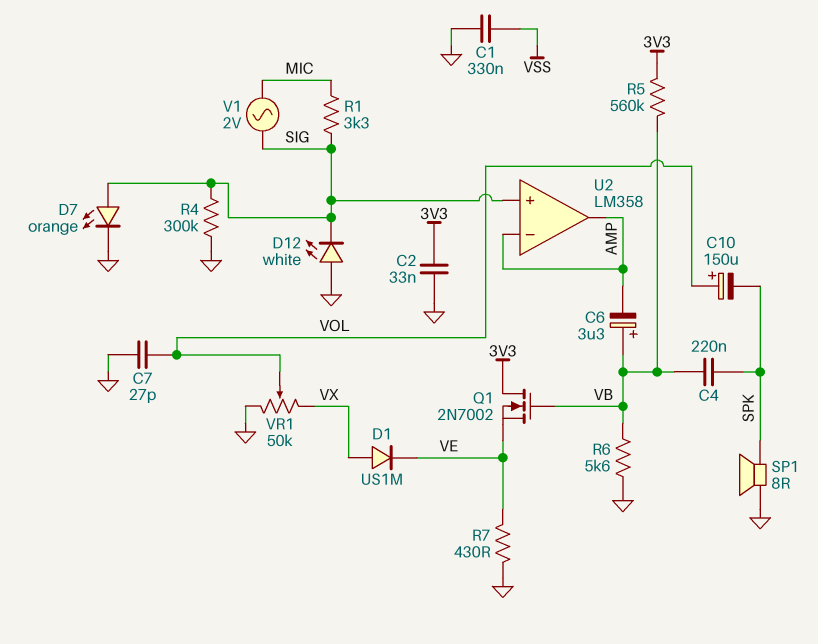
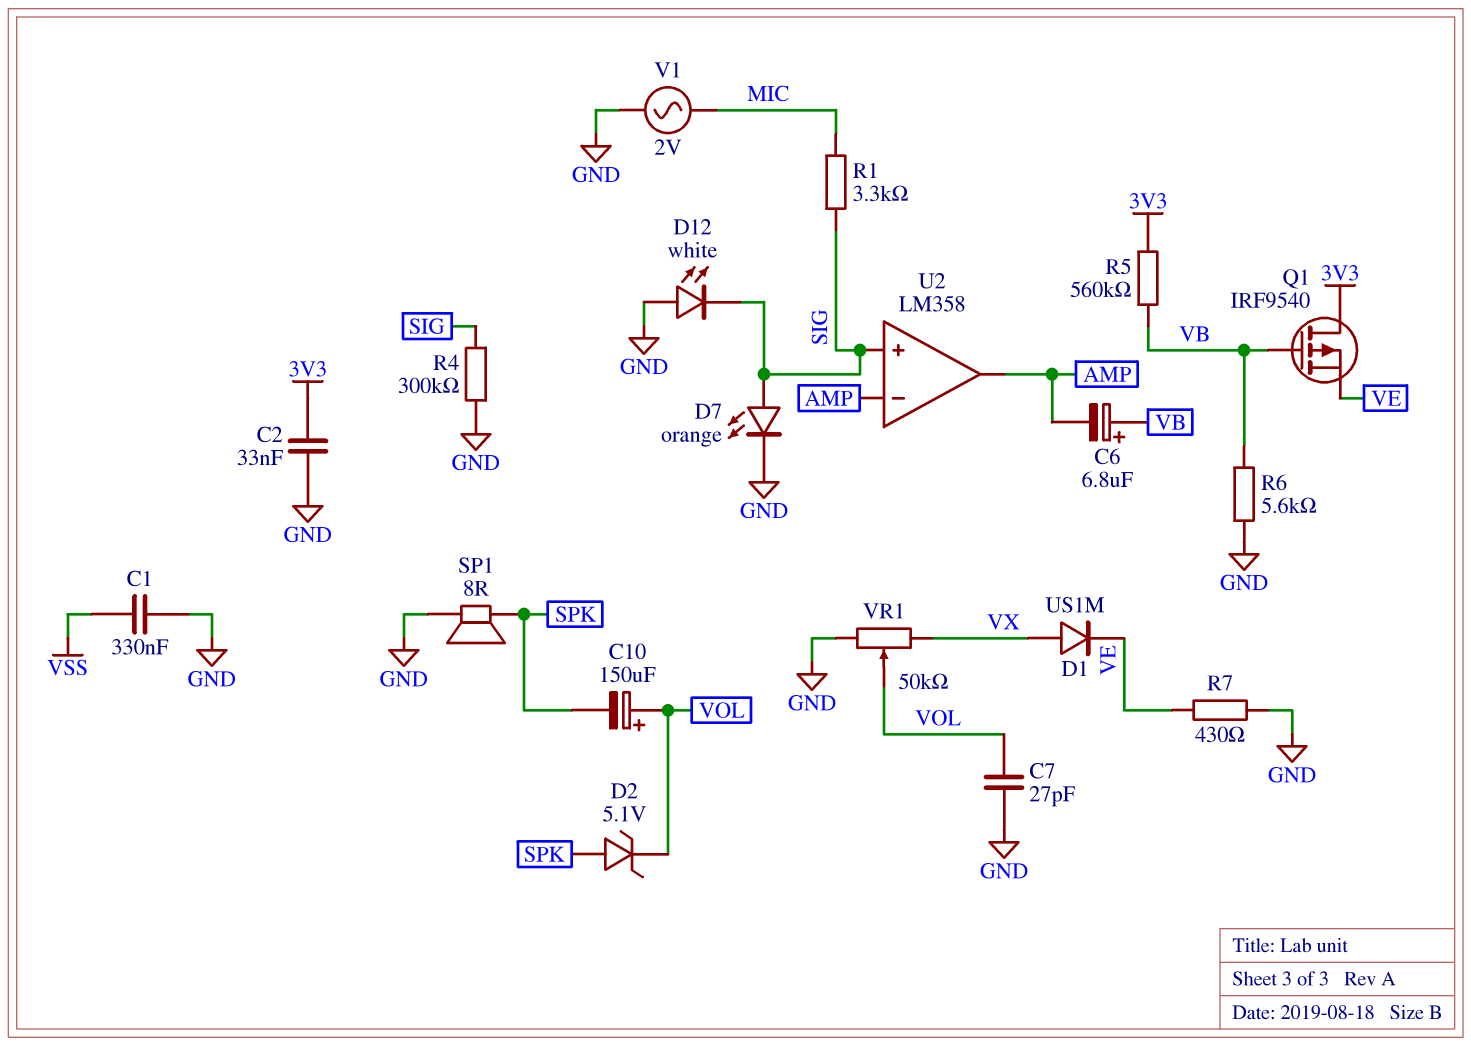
C4: 220nF (SPK, VB) -> none
C6: 3.3uF (plus VB, minus AMP) -> 6.8uF (plus VB, minus AMP)
D2: none -> zener 5.1V (A SPK, K VOL)
Q1: NMOS 2N7002 (G VB, D 3V3, S VE) -> PMOS IRF9540 (G VB, D 3V3, S VE)
V1: AC 2V (MIC, SIG) -> AC 2V (GND, MIC)

